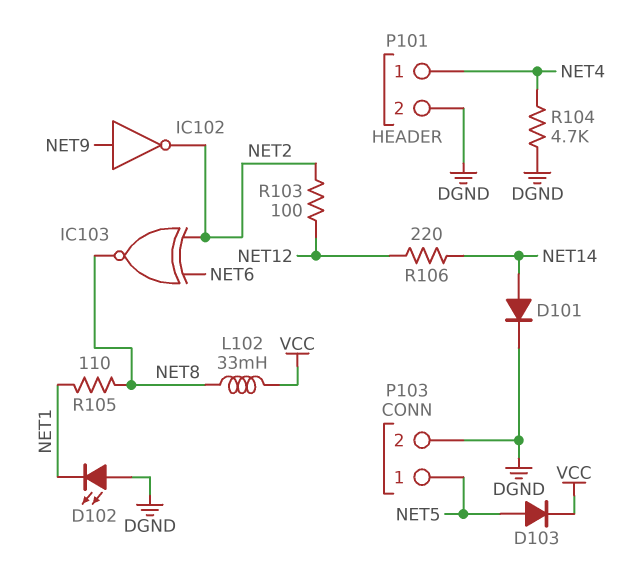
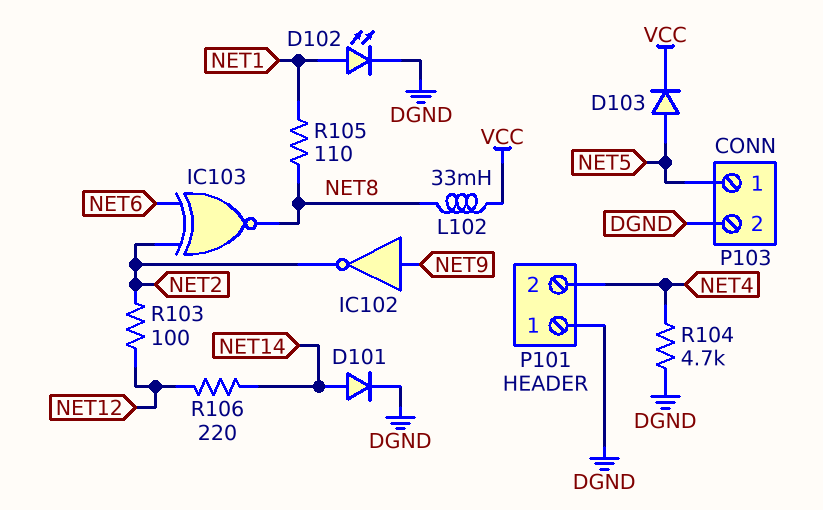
D102: LED (A DGND, K NET1) -> LED (A NET1, K DGND)
P101 pin 1: NET4 -> DGND
P101 pin 2: DGND -> NET4

